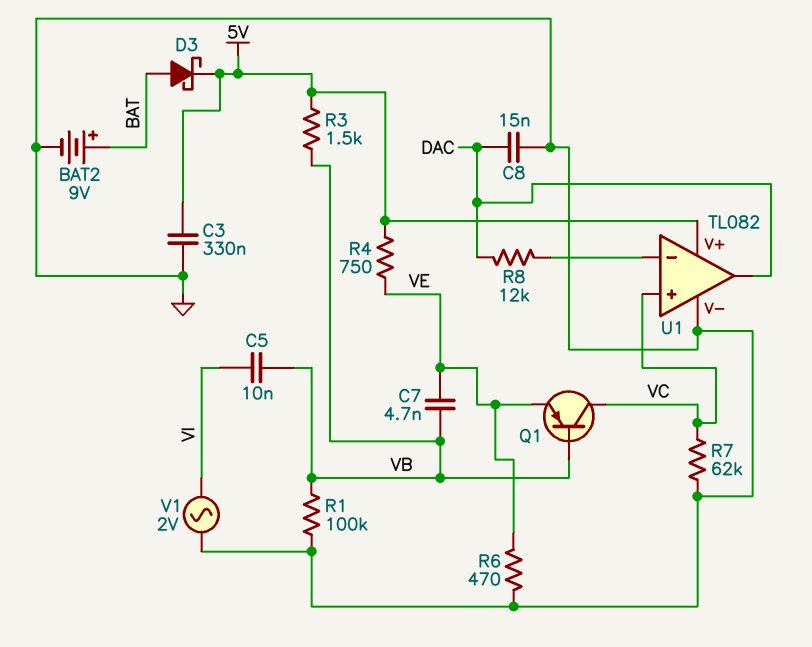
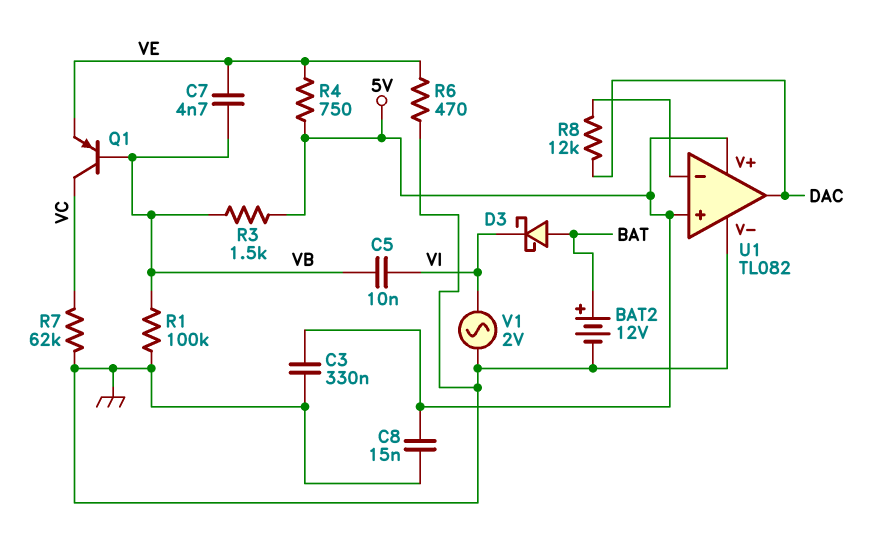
BAT2: 9V (plus BAT, minus GND) -> 12V (plus BAT, minus GND)
C8: 15nF (DAC, GND) -> 15nF (5V, GND)
D3: schottky (A BAT, K 5V) -> schottky (A BAT, K VI)
U1 pin in+: VC -> 5V

